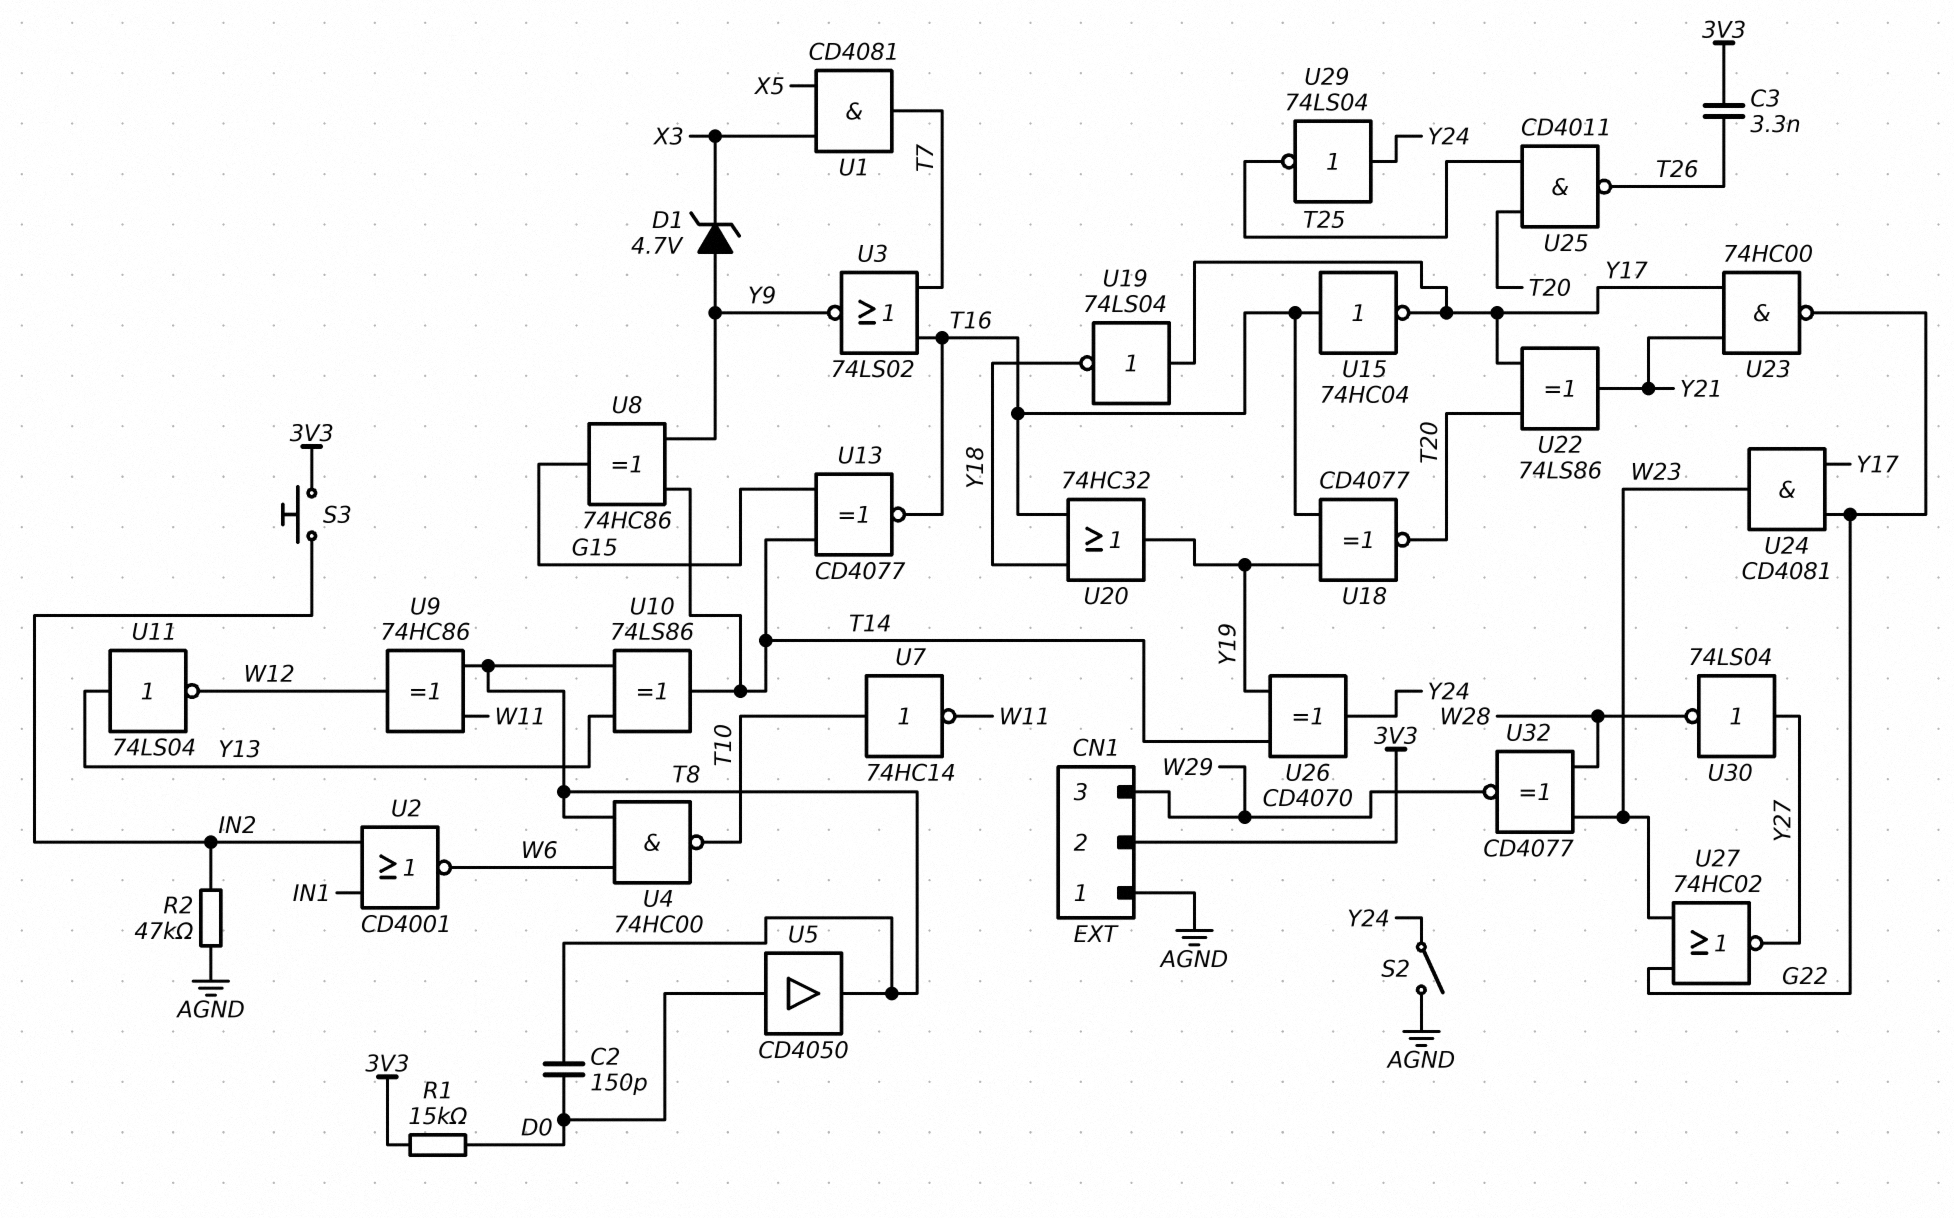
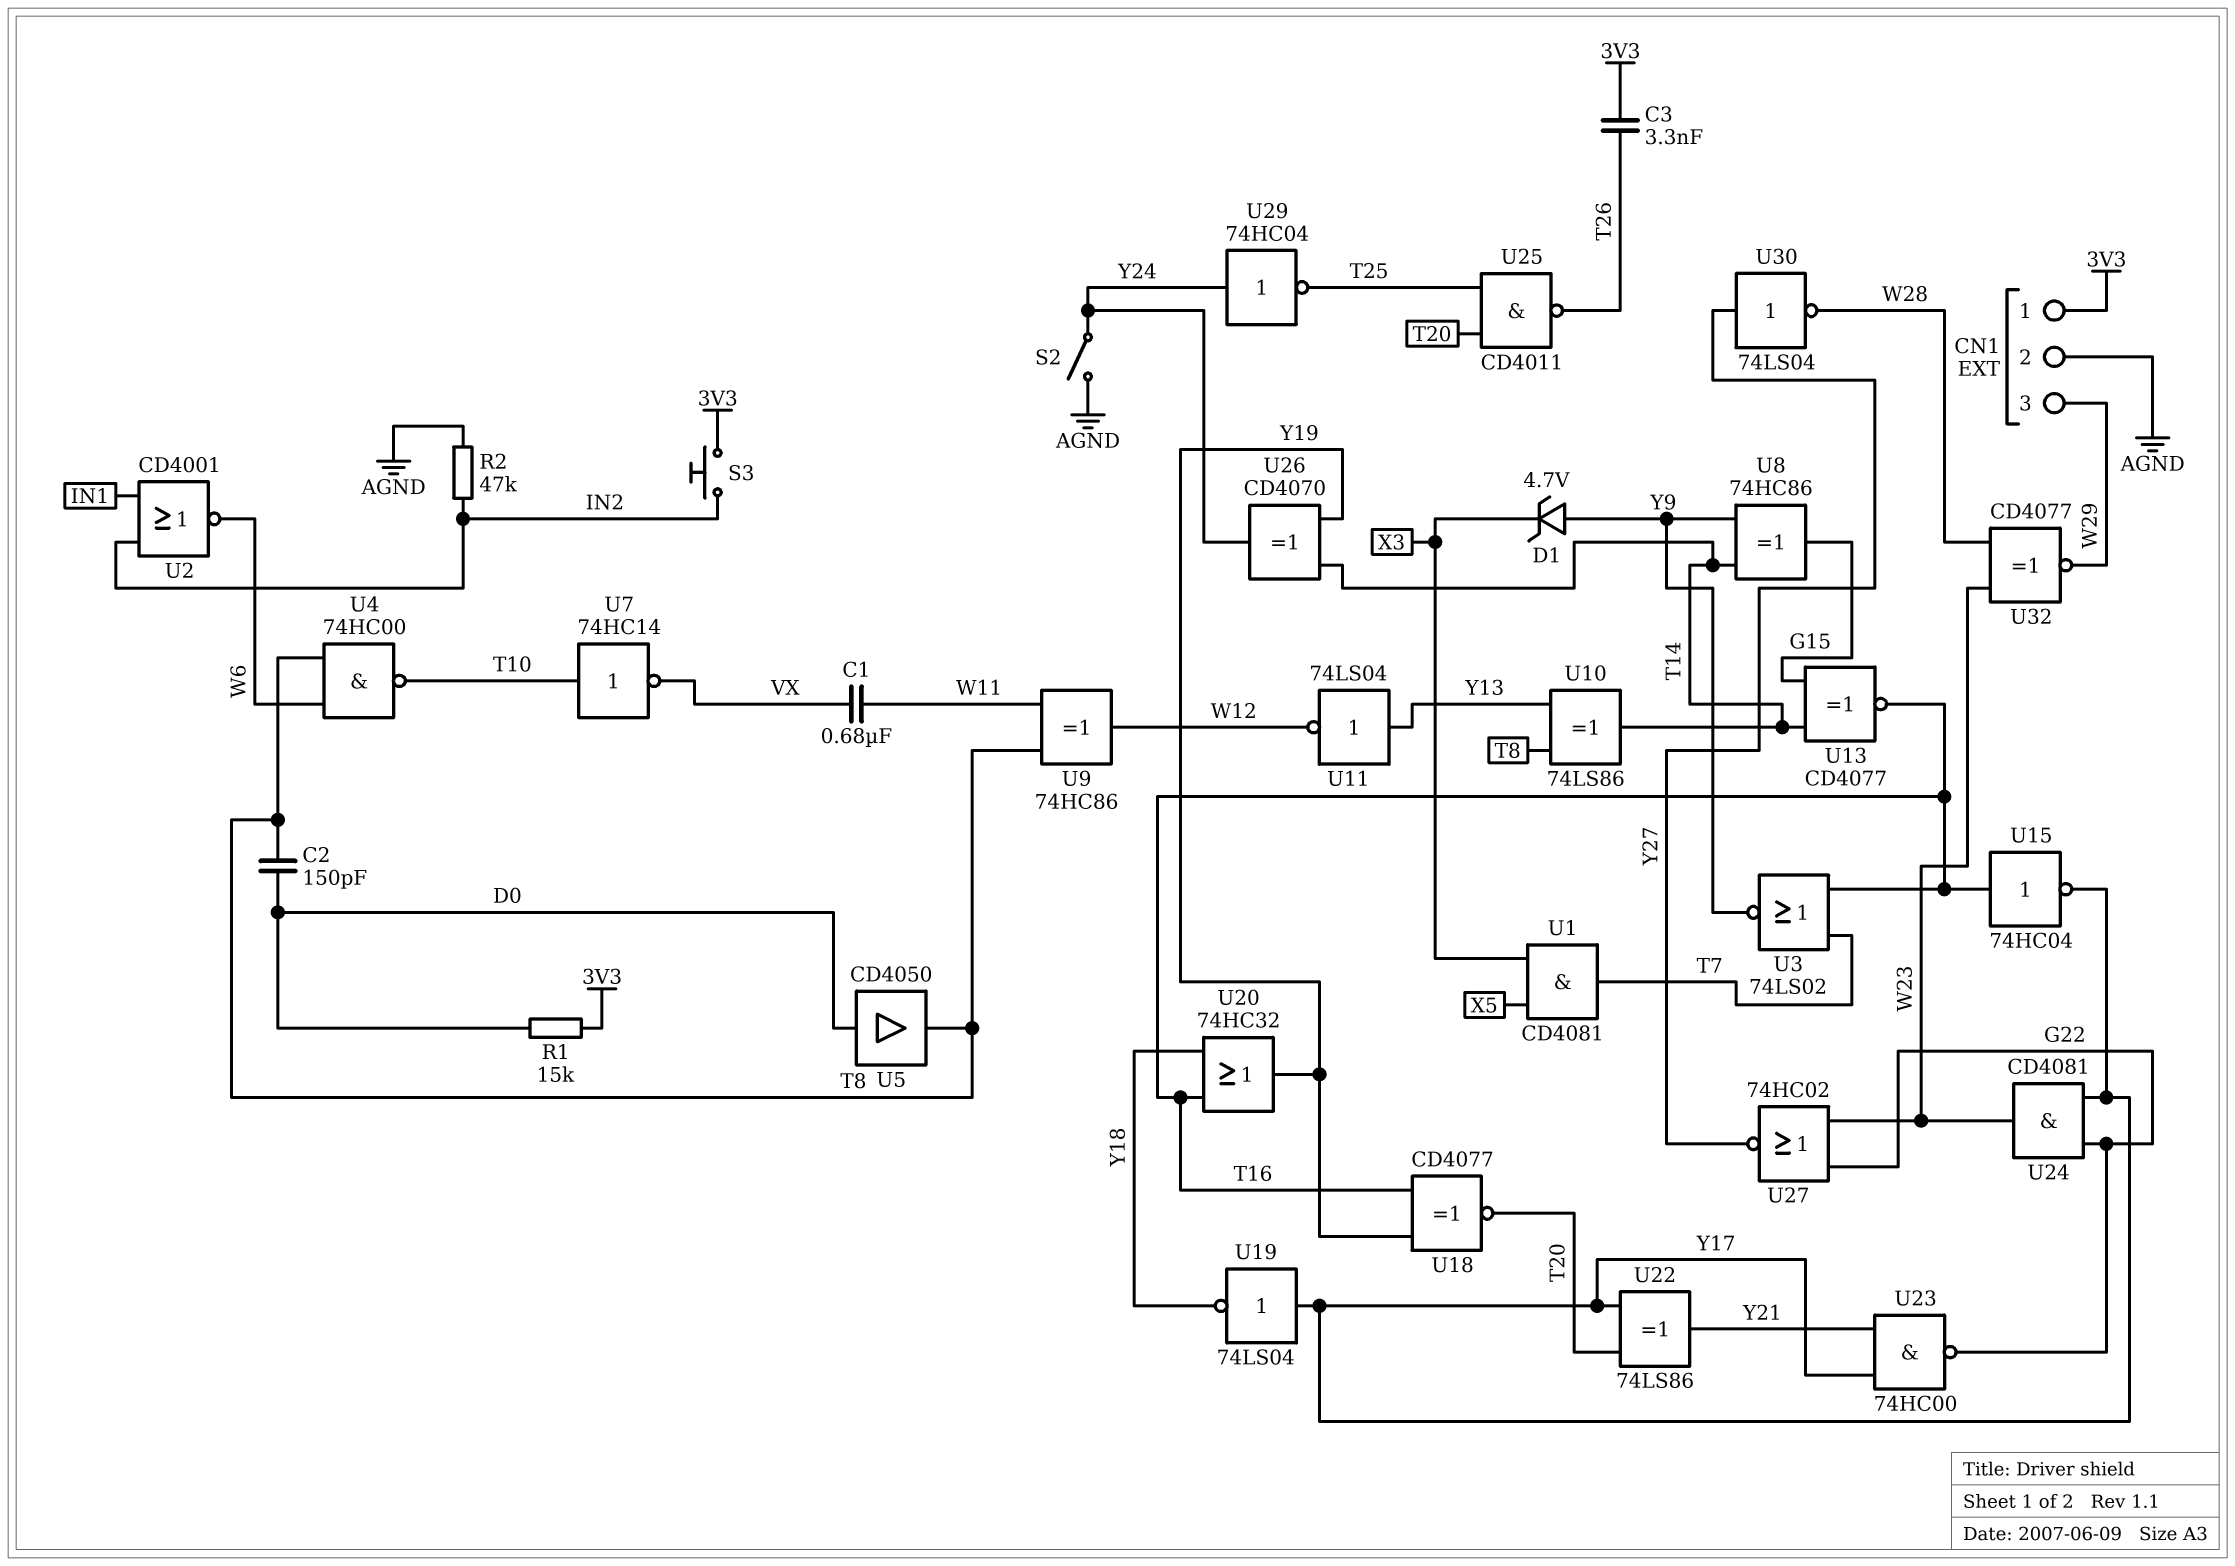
C1: none -> 680nF (VX, W11)
CN1 pin 1: AGND -> 3V3
CN1 pin 2: 3V3 -> AGND
U7: NOT 74HC14 (in T10, out W11) -> NOT 74HC14 (in T10, out VX)
U29: NOT 74LS04 (in Y24, out T25) -> NOT 74HC04 (in Y24, out T25)

